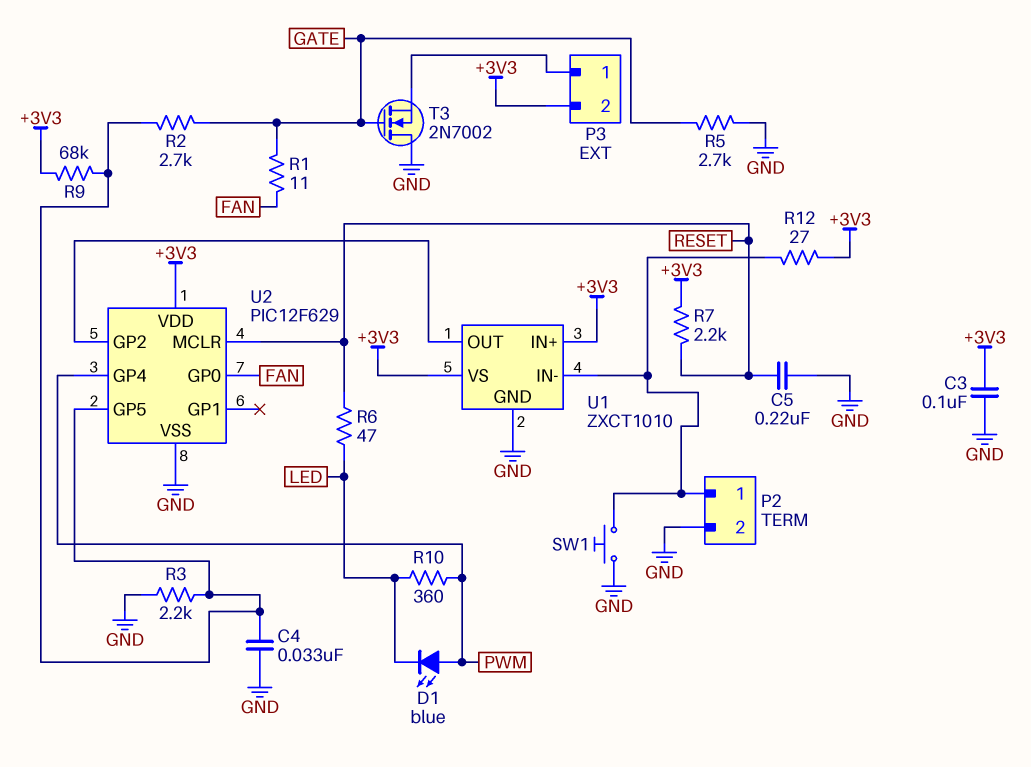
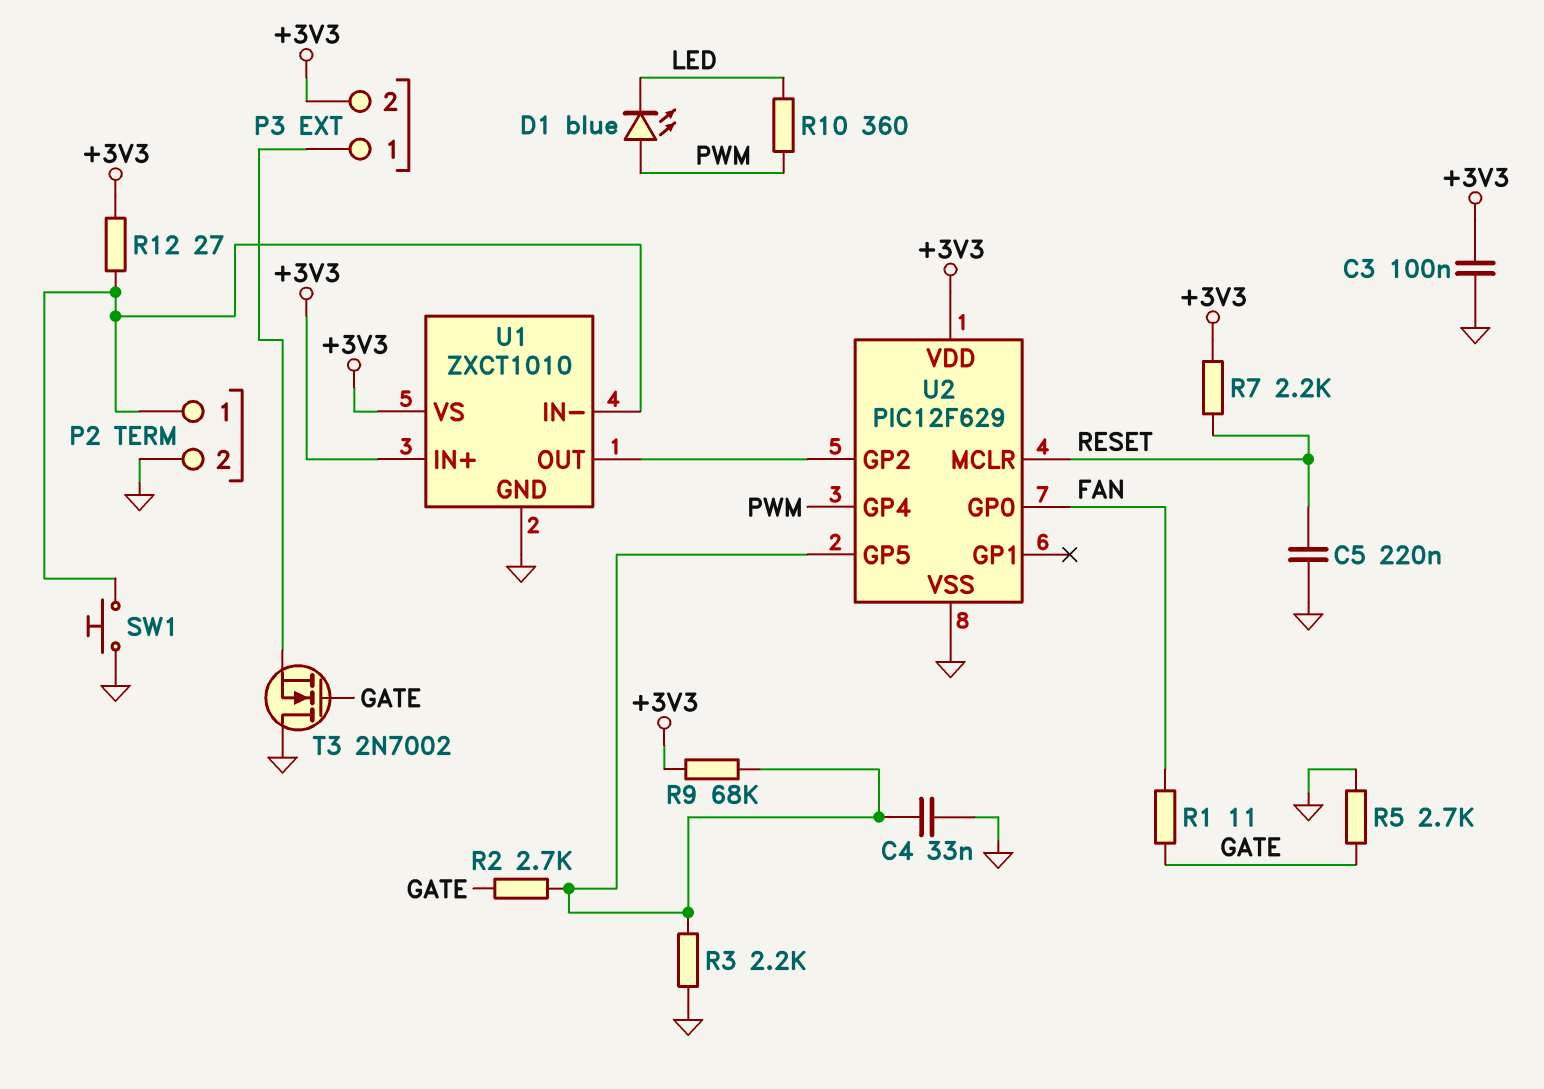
R6: 47 (LED, RESET) -> none

